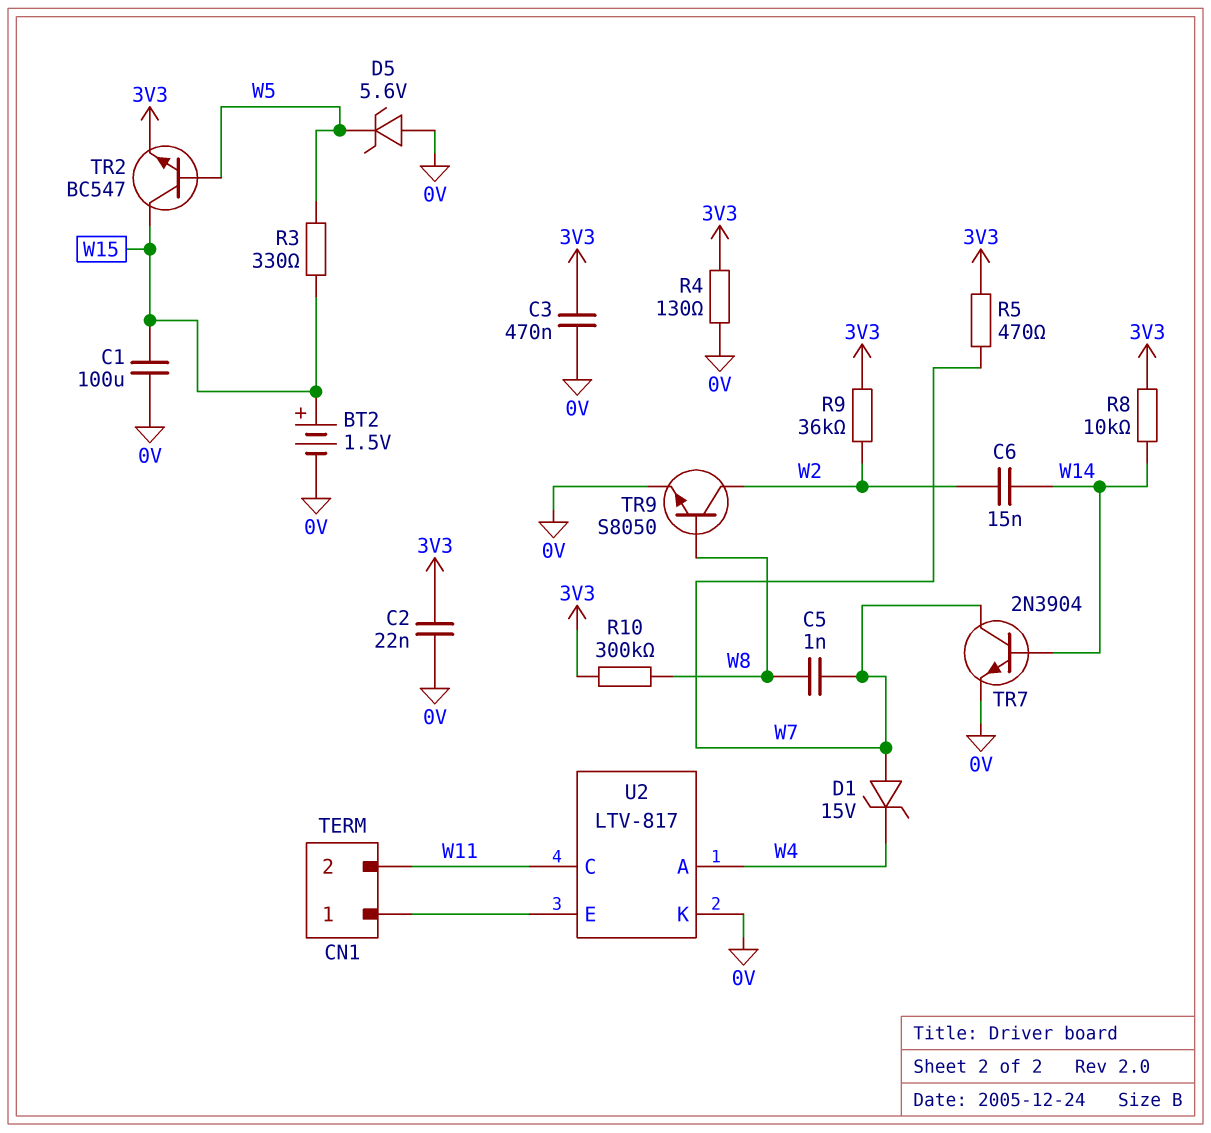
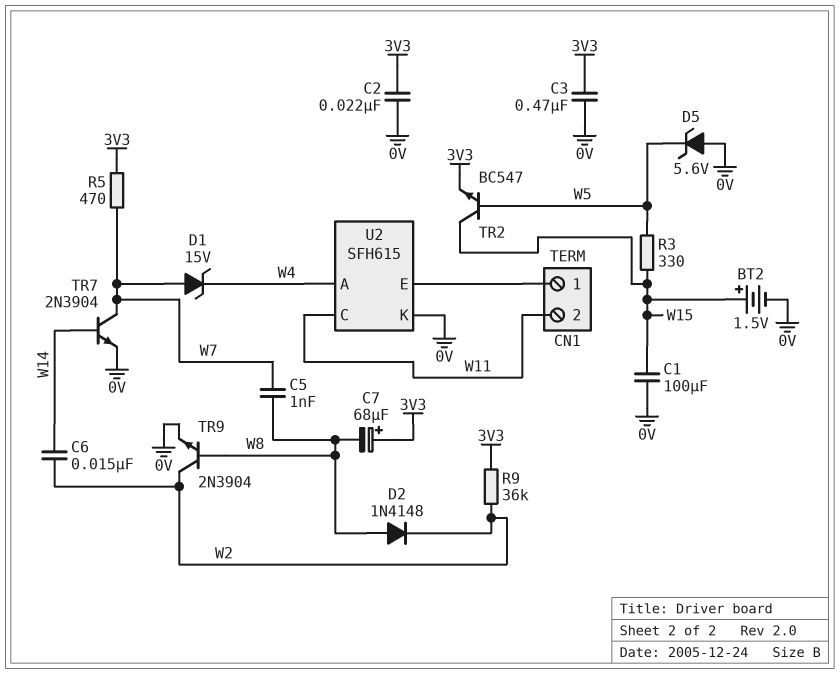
C7: none -> 68uF (plus 3V3, minus W8)
D2: none -> diode 1N4148 (A W8, K W2)
R4: 130 (0V, 3V3) -> none
R8: 10k (3V3, W14) -> none
R10: 300k (3V3, W8) -> none
TR9: NPN S8050 (B W8, C W2, E 0V) -> NPN 2N3904 (B W8, C W2, E 0V)
U2: LTV-817 -> SFH615

